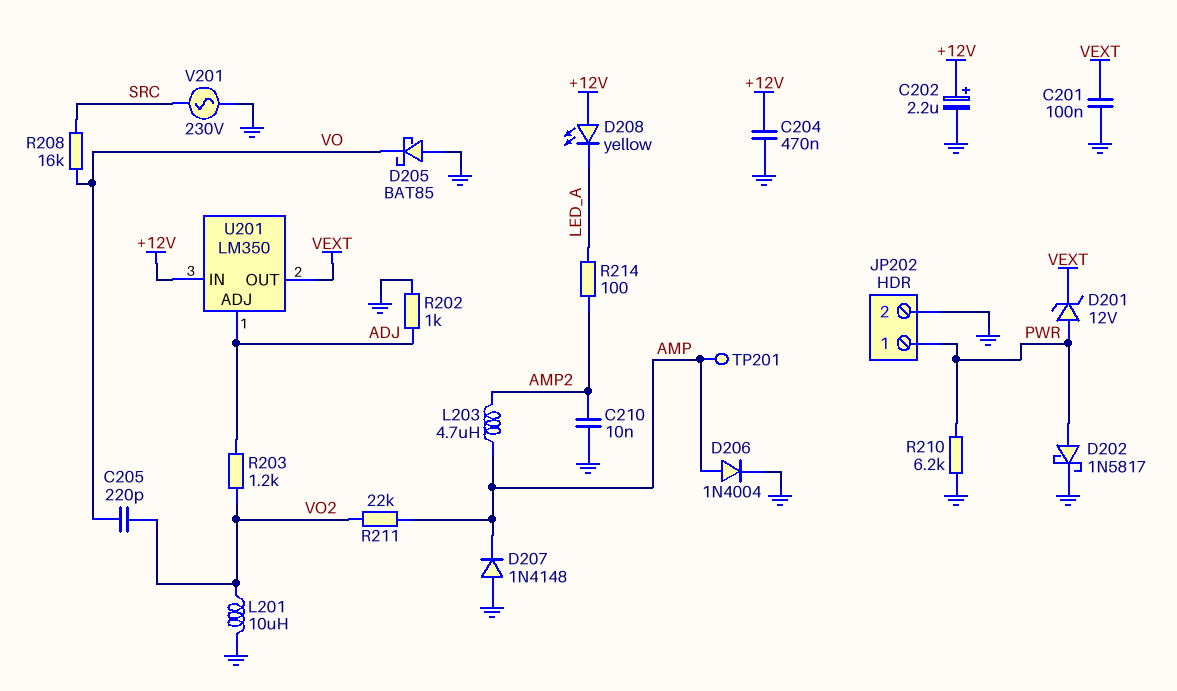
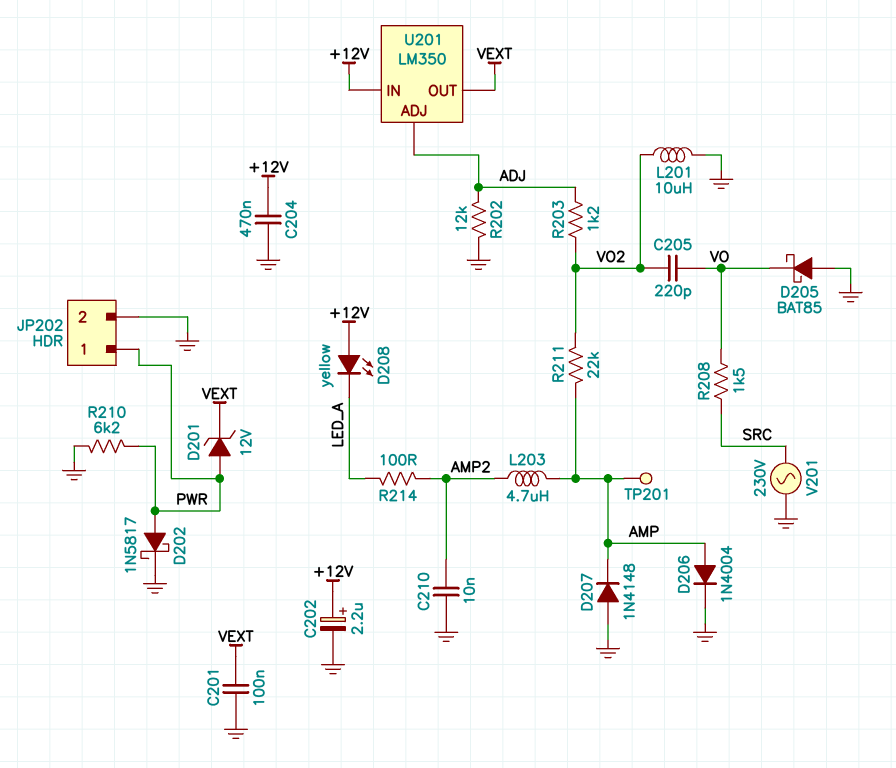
R202: 1k (ADJ, GND) -> 12k (ADJ, GND)
R208: 16k (SRC, VO) -> 1.5k (SRC, VO)

